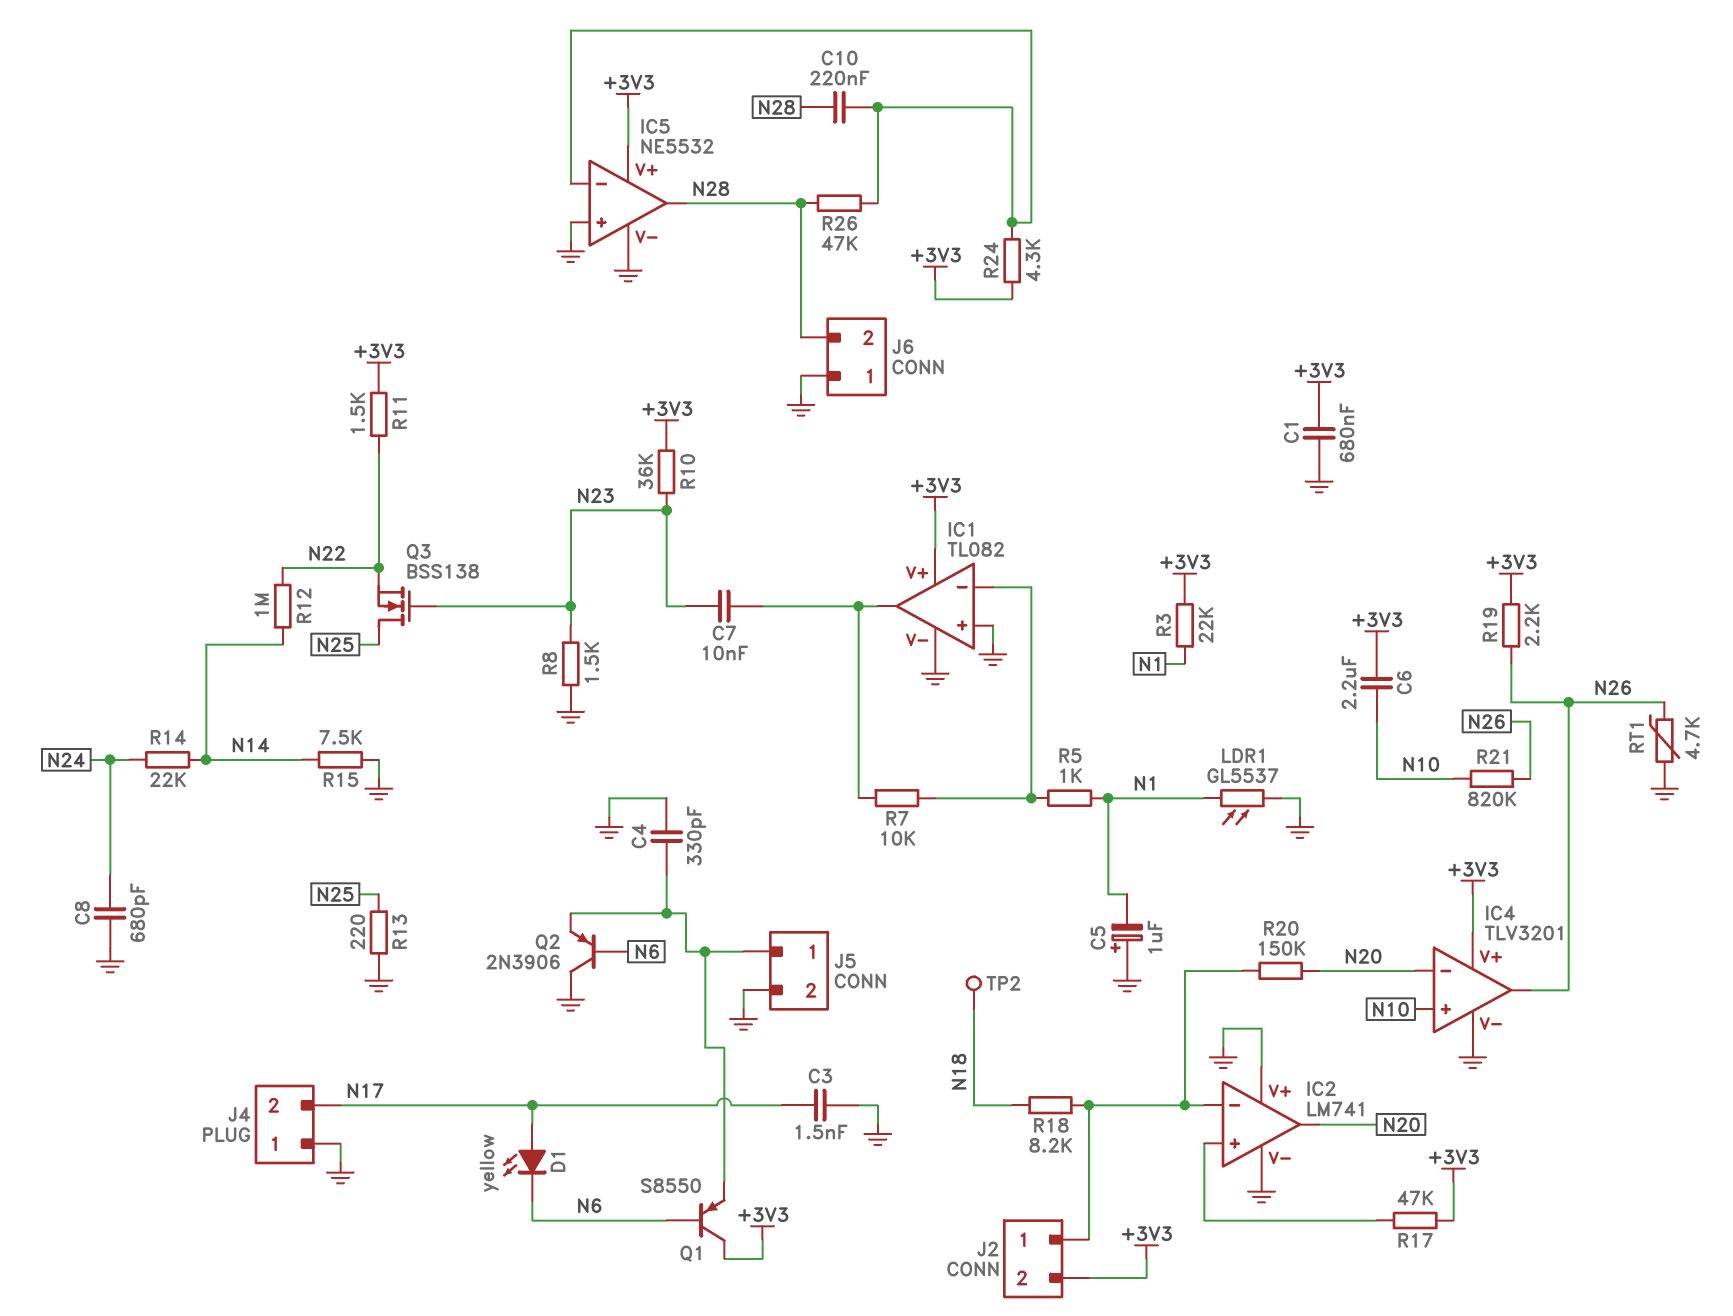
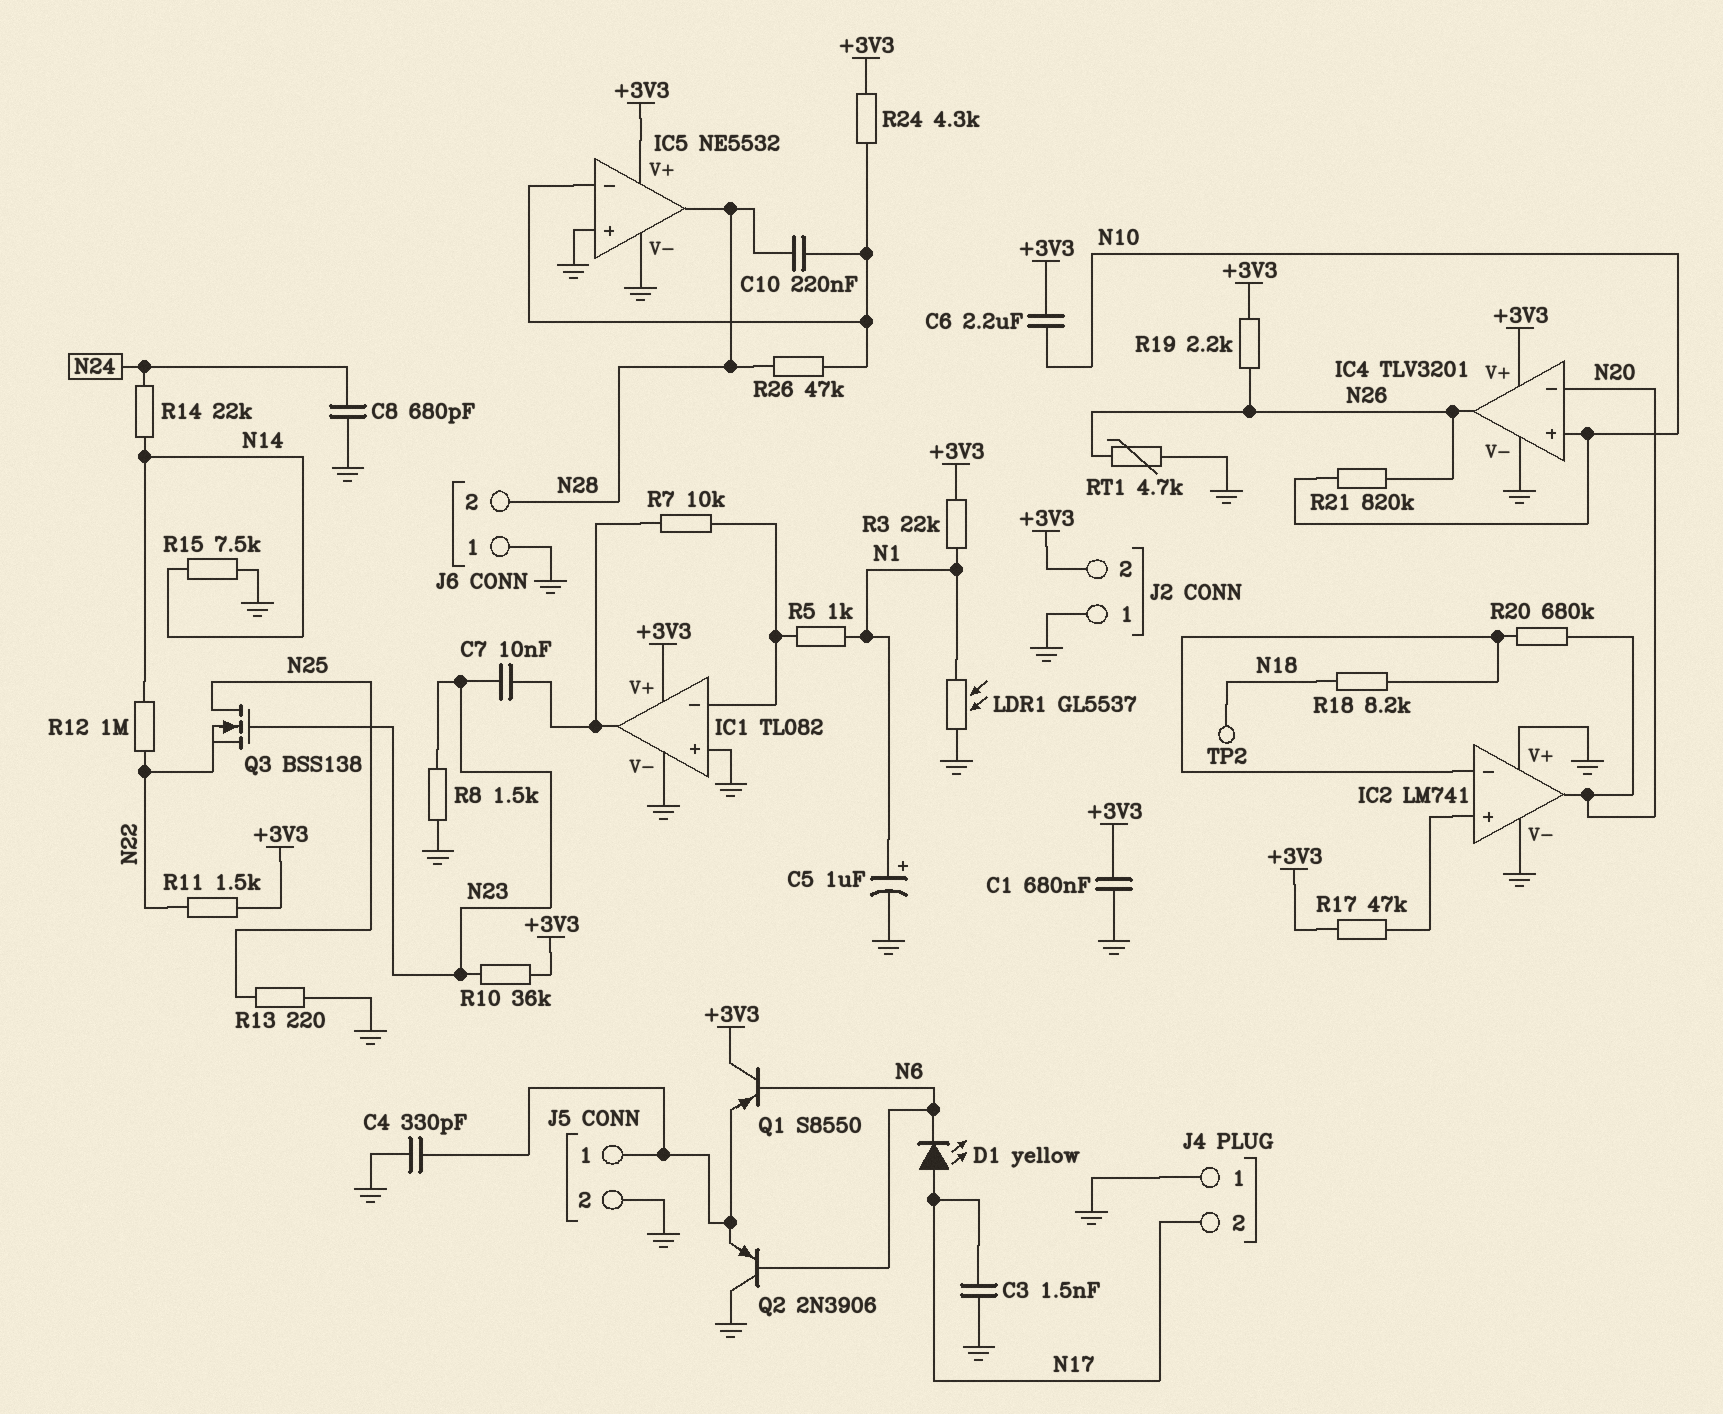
C5: 1uF (plus GND, minus N1) -> 1uF (plus N1, minus GND)
J2 pin 1: IC2/in- -> GND
R20: 150k (IC2/in-, N20) -> 680k (IC2/in-, N20)

